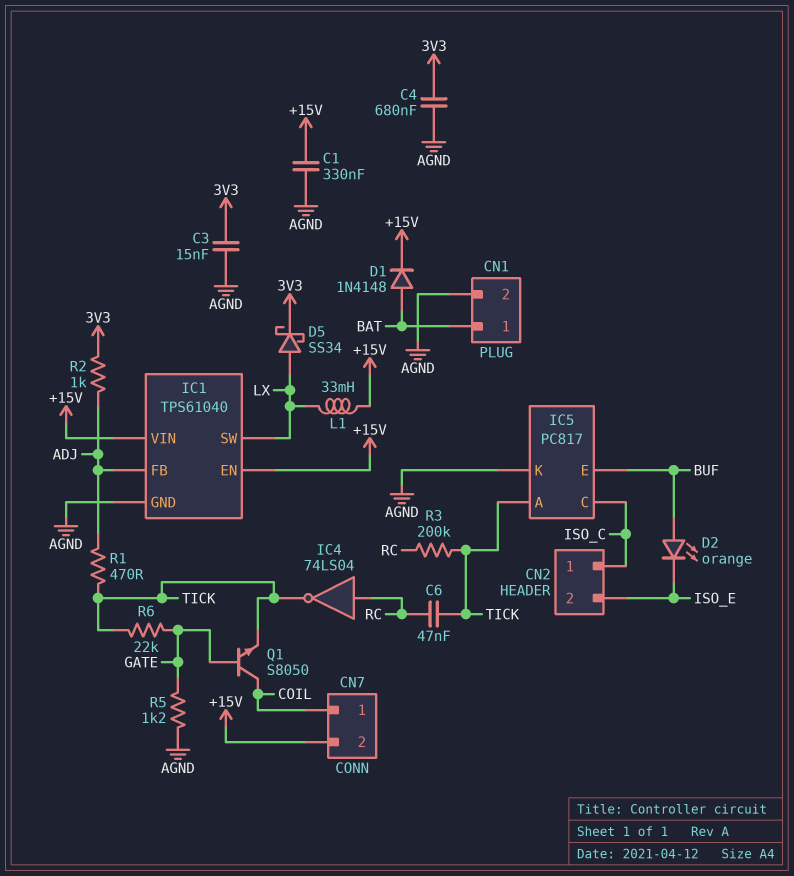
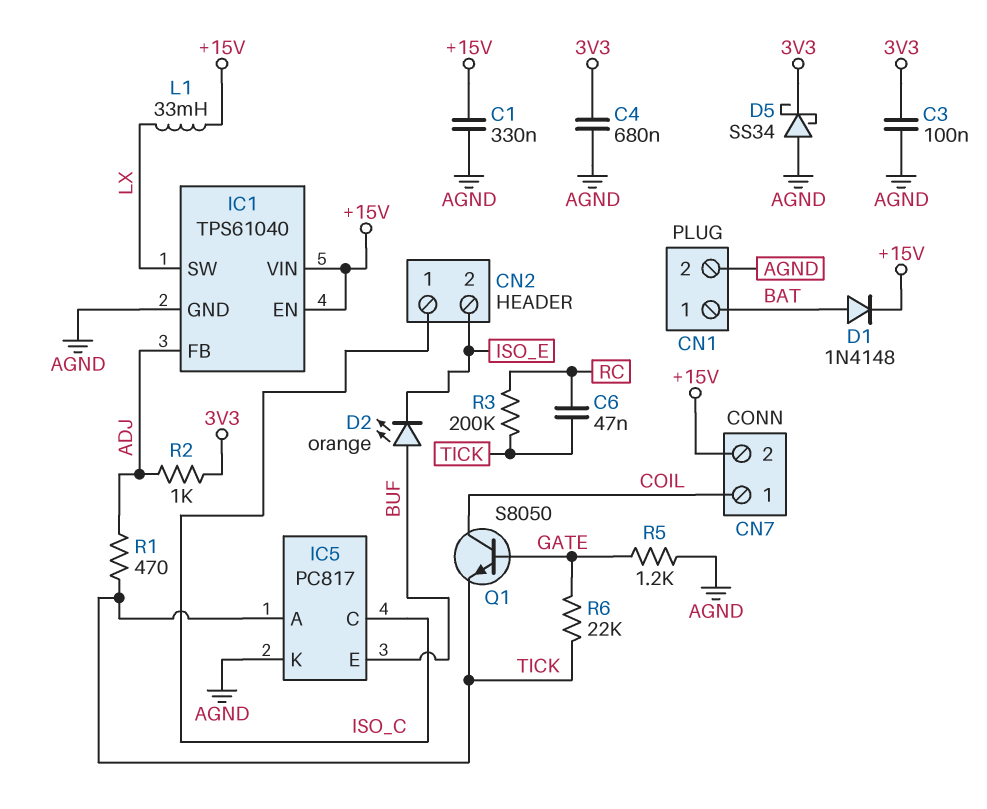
C3: 15nF (3V3, AGND) -> 100nF (3V3, AGND)
D5: schottky SS34 (A LX, K 3V3) -> schottky SS34 (A AGND, K 3V3)
IC4: NOT 74LS04 (in RC, out TICK) -> none

